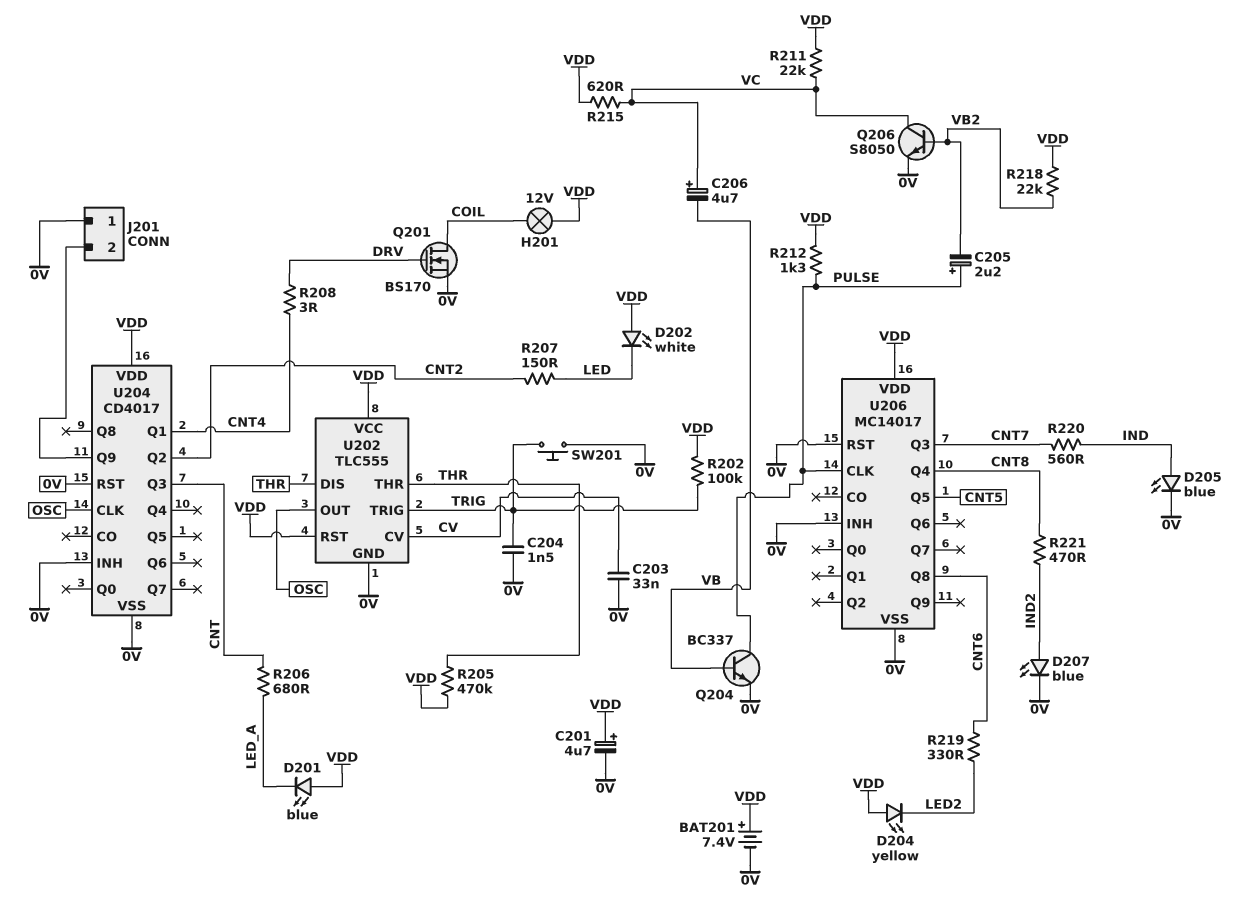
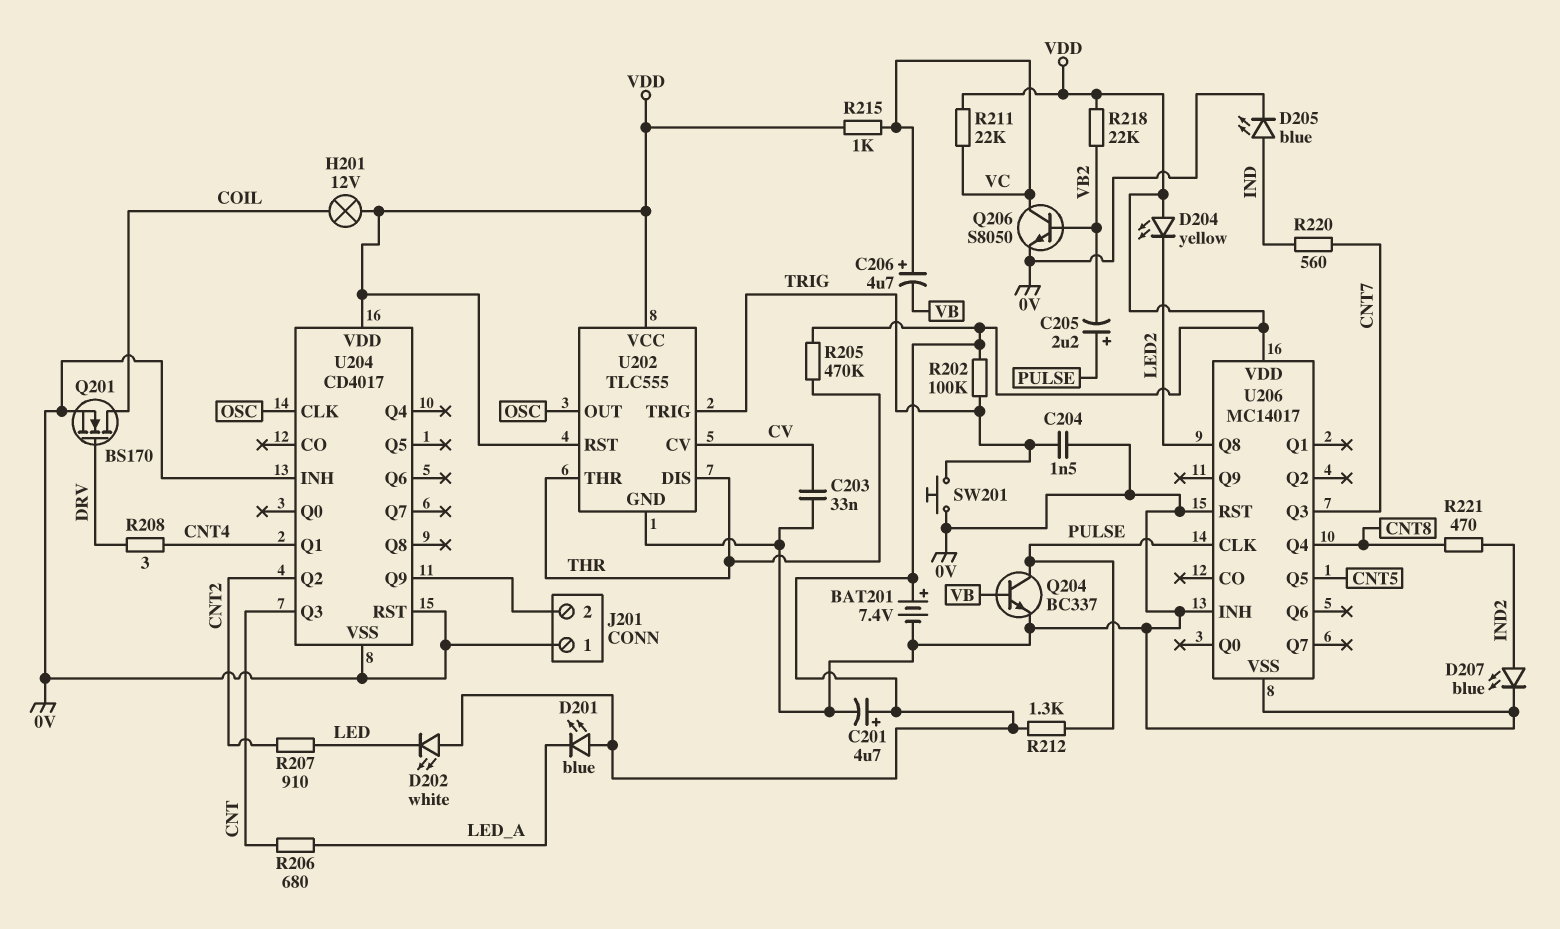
R207: 150 (CNT2, LED) -> 910 (CNT2, LED)
R215: 620 (VC, VDD) -> 1k (VC, VDD)
R219: 330 (CNT6, LED2) -> none
U206 pin Q8: CNT6 -> LED2

